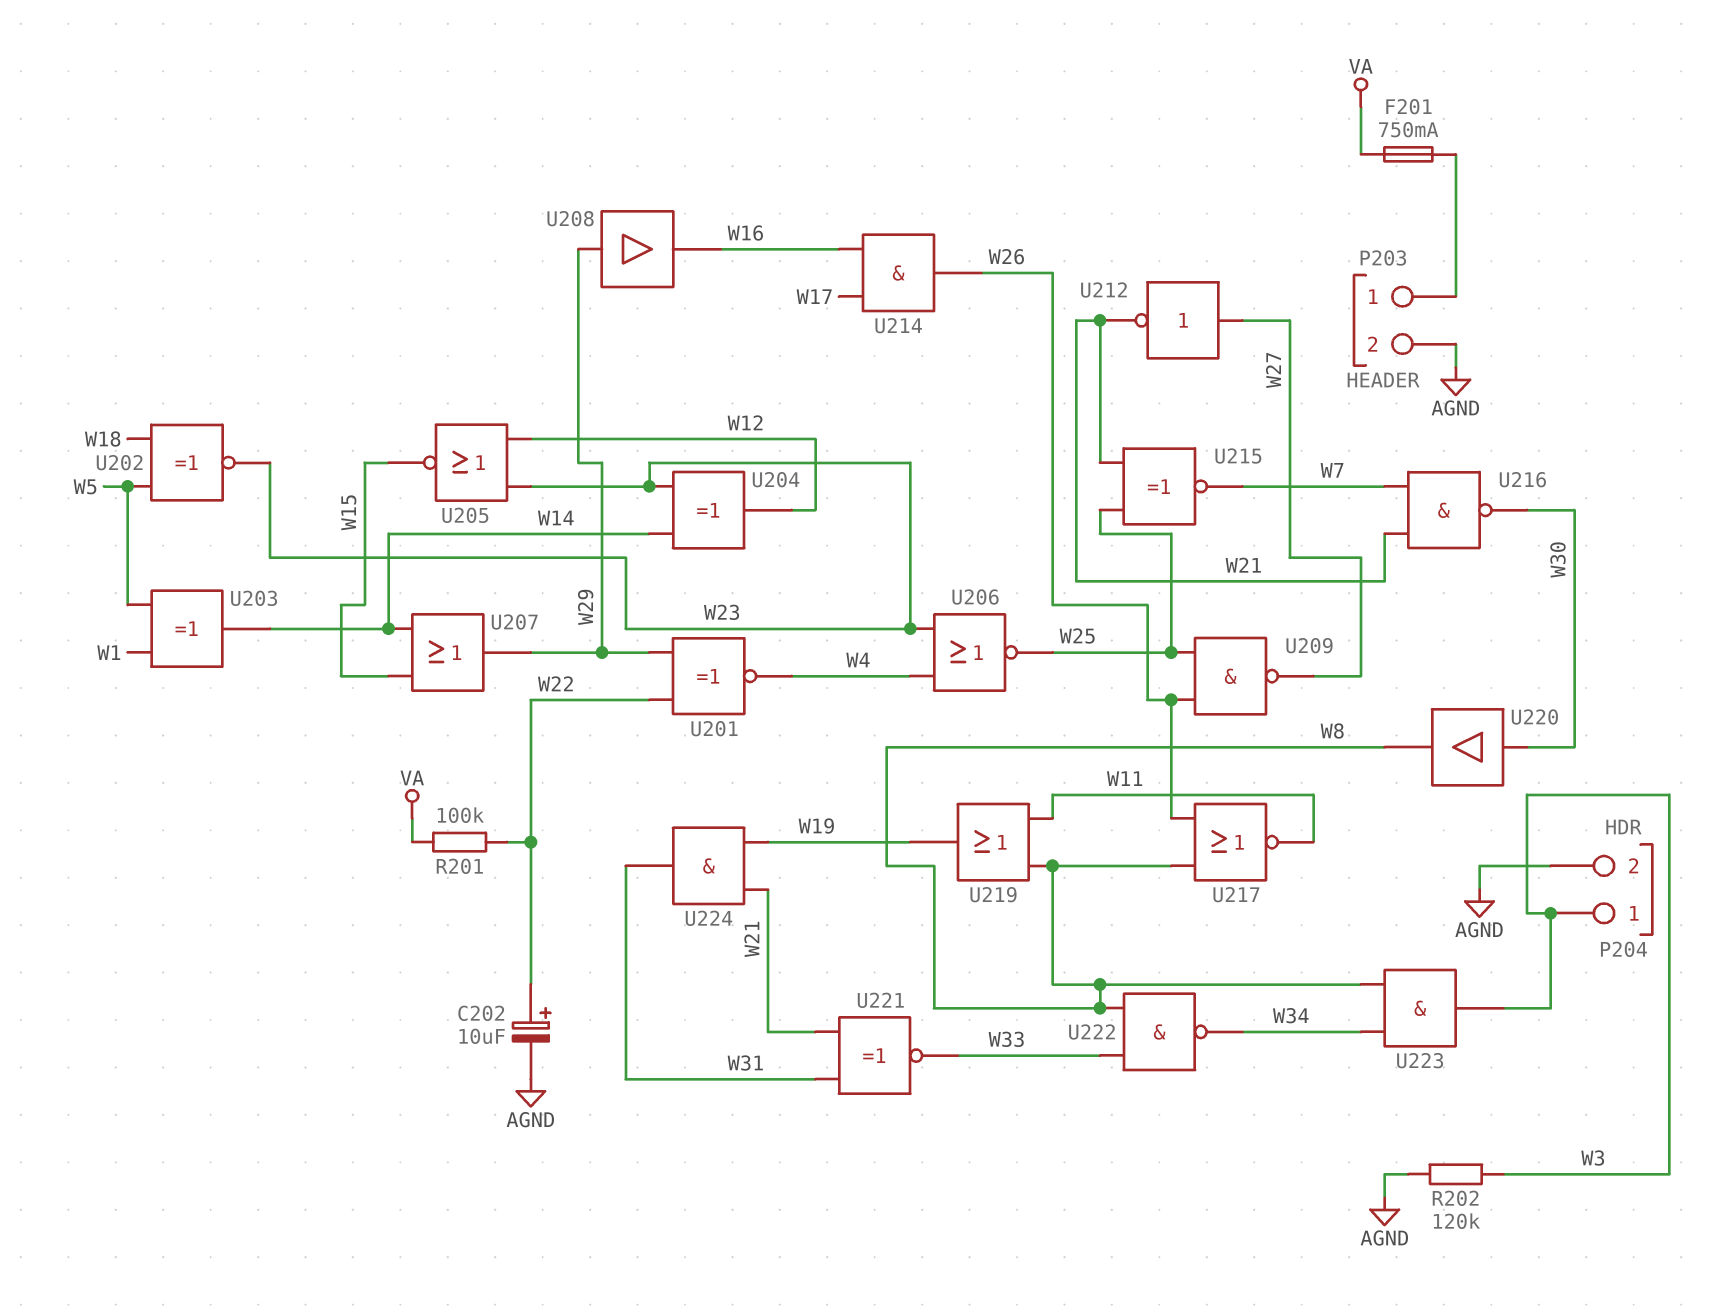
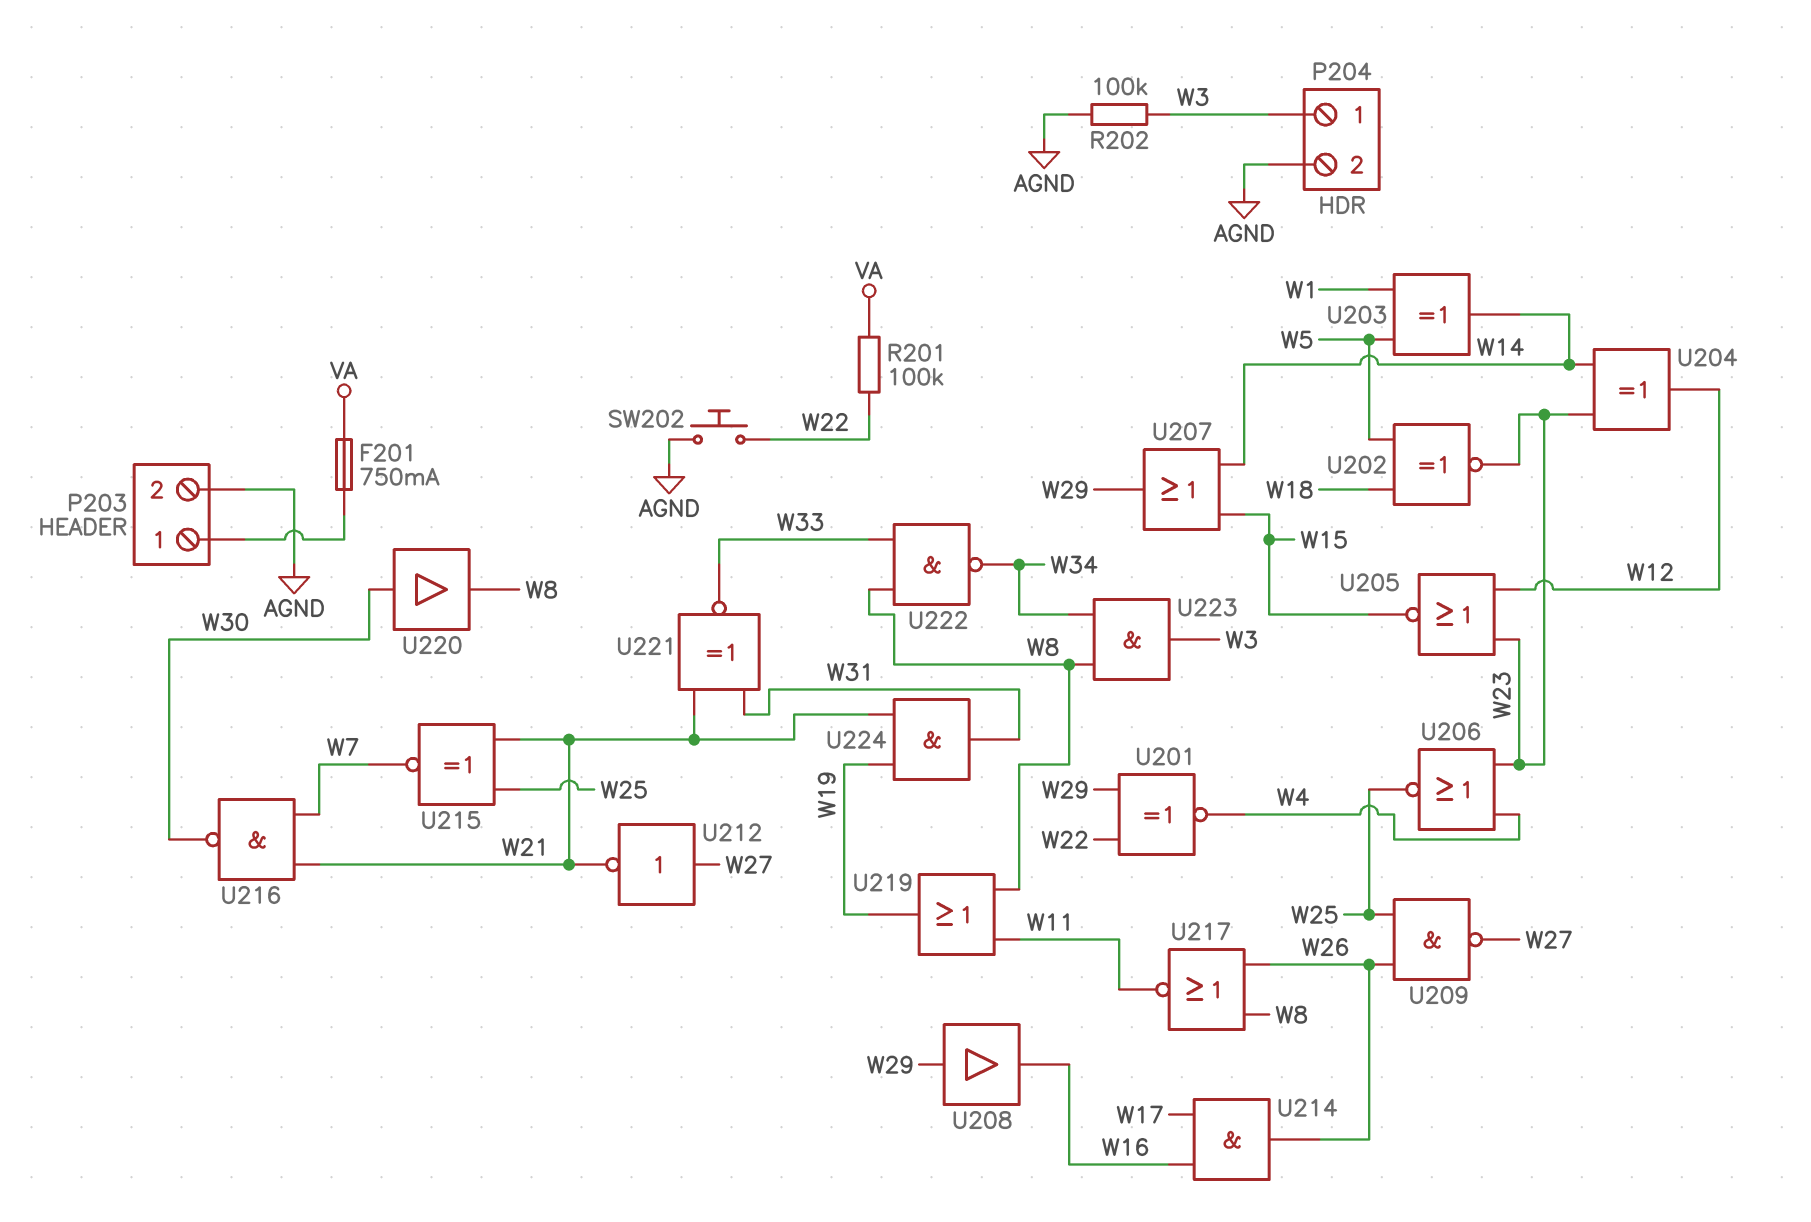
C202: 10uF (plus W22, minus AGND) -> none
R202: 120k (AGND, W3) -> 100k (AGND, W3)
SW202: none -> button (AGND, W22)

